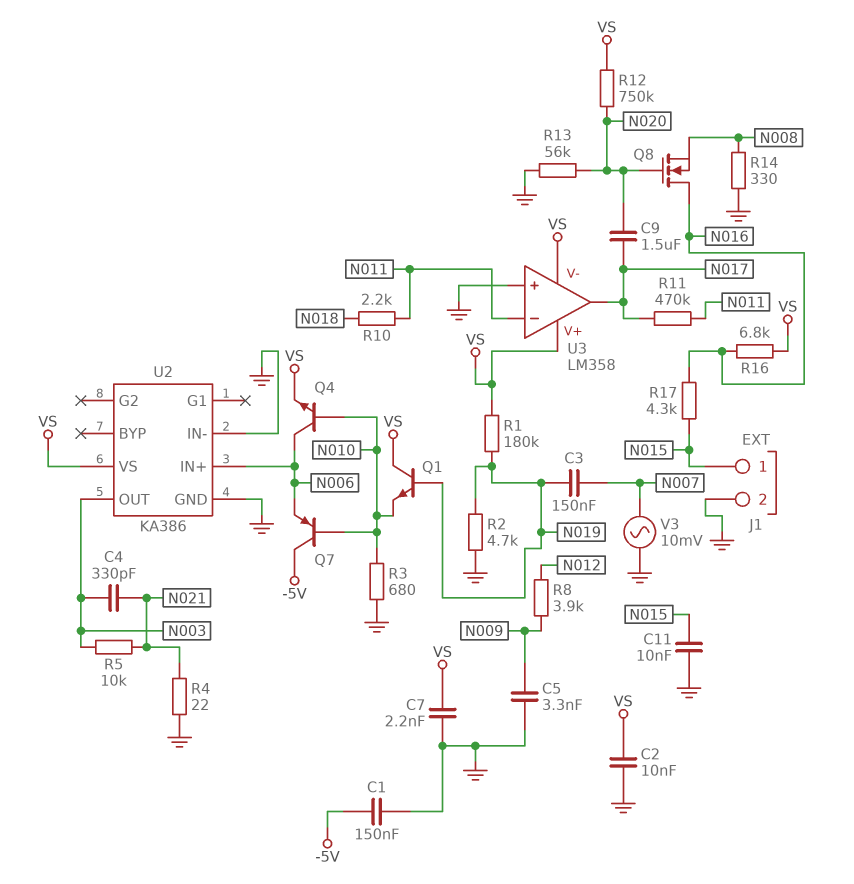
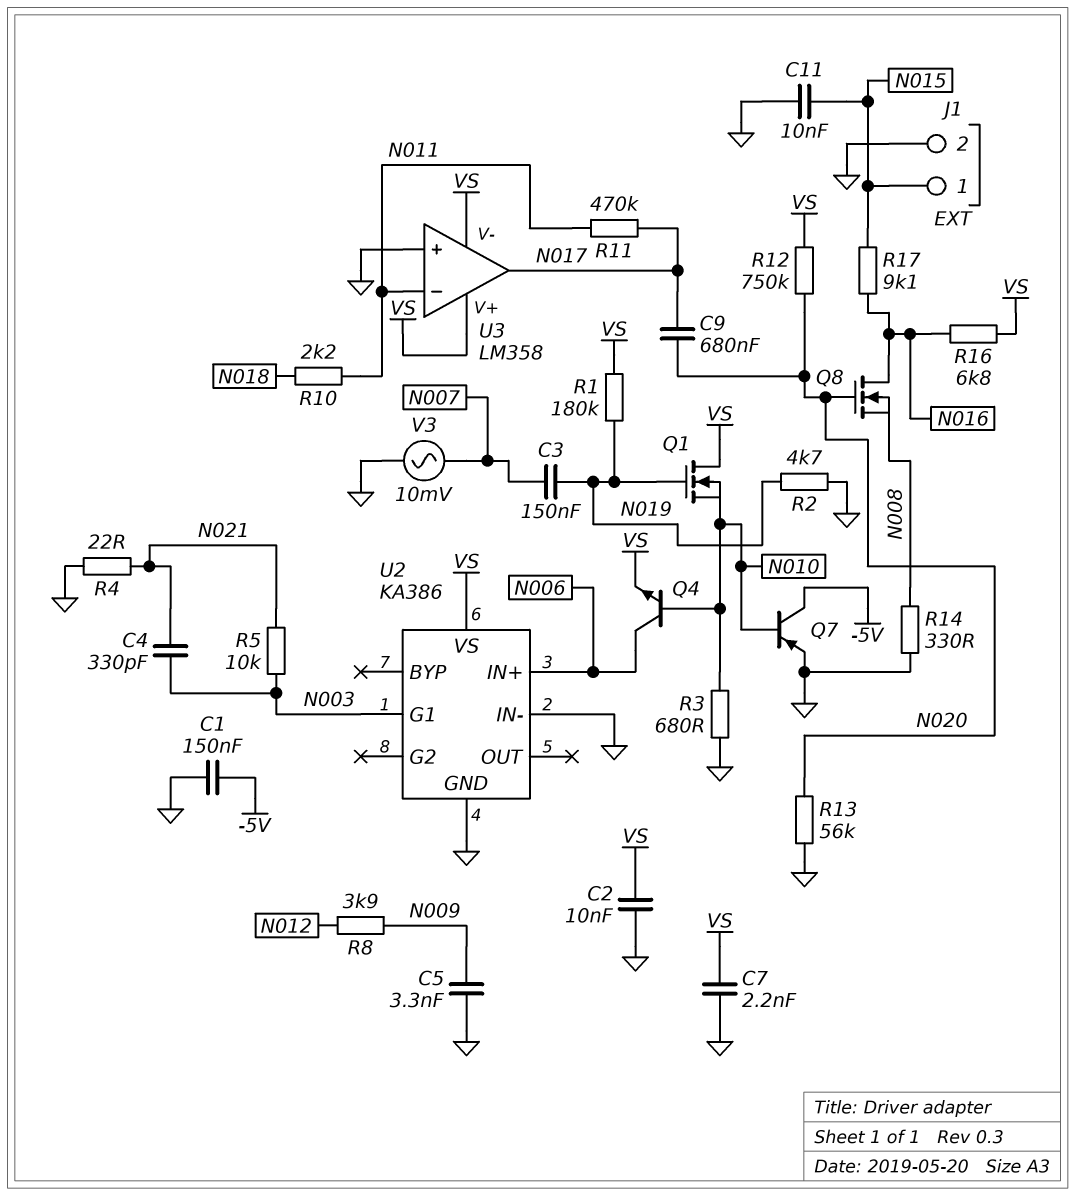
C9: 1.5uF (N017, N020) -> 680nF (N017, N020)
Q1: NPN (B N019, C VS, E N010) -> NMOS (G N019, D VS, S N010)
Q7: PNP (B N010, C -5V, E N006) -> PNP (B N010, C -5V, E GND)
R17: 4.3k (N015, N016) -> 9.1k (N015, N016)
U2 pin G1: none -> N003
U2 pin OUT: N003 -> none

